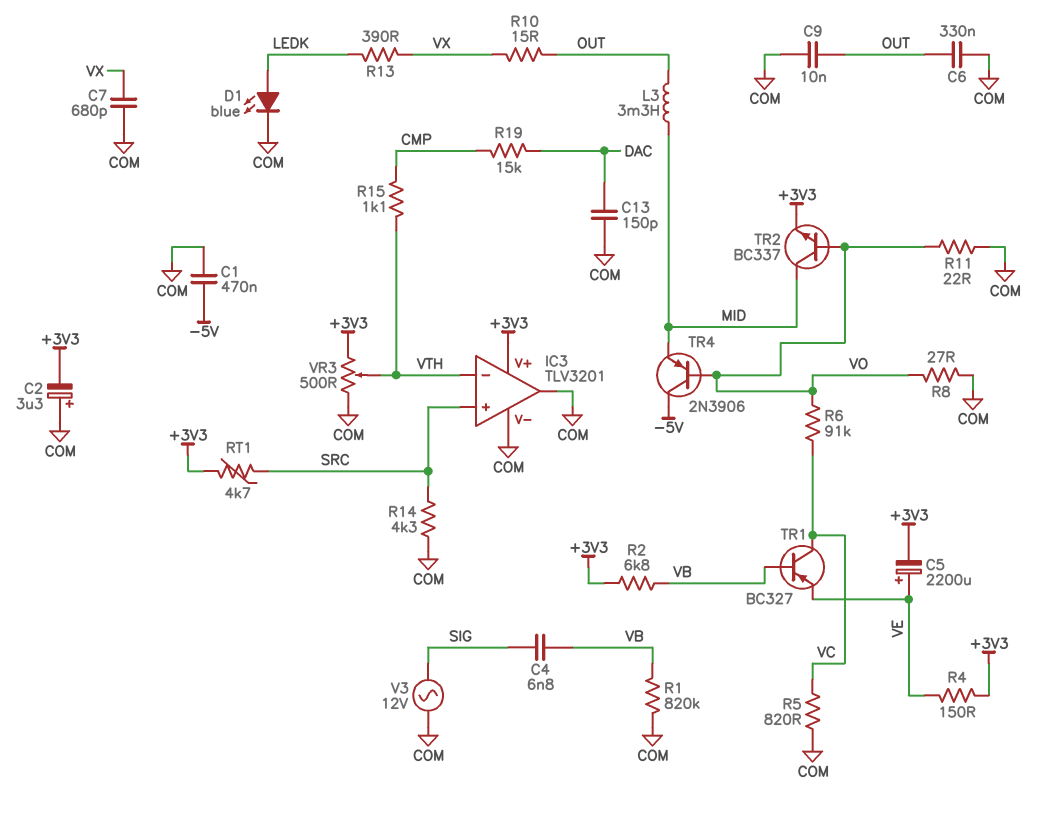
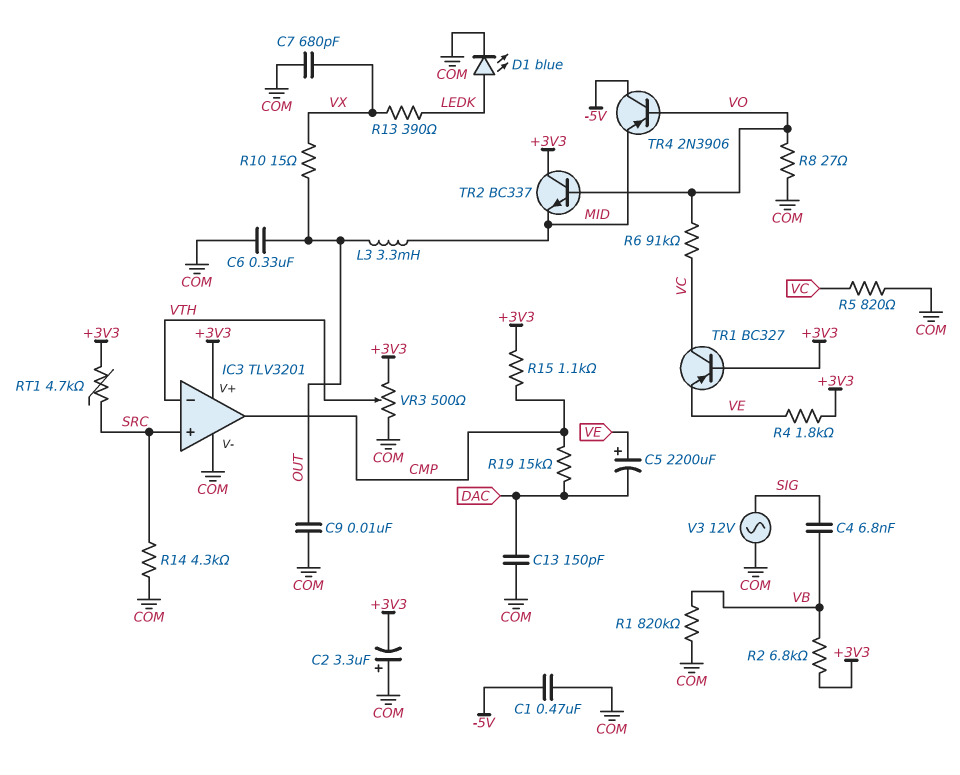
C5: 2200uF (plus VE, minus +3V3) -> 2200uF (plus VE, minus DAC)
IC3 pin out: COM -> CMP
R4: 150 (+3V3, VE) -> 1.8k (+3V3, VE)
R11: 22 (COM, VO) -> none
R15: 1.1k (CMP, VTH) -> 1.1k (+3V3, CMP)
TR1: PNP BC327 (B VB, C VC, E VE) -> PNP BC327 (B +3V3, C VC, E VE)
TR2: NPN BC337 (B VO, C MID, E +3V3) -> NPN BC337 (B VO, C +3V3, E MID)

